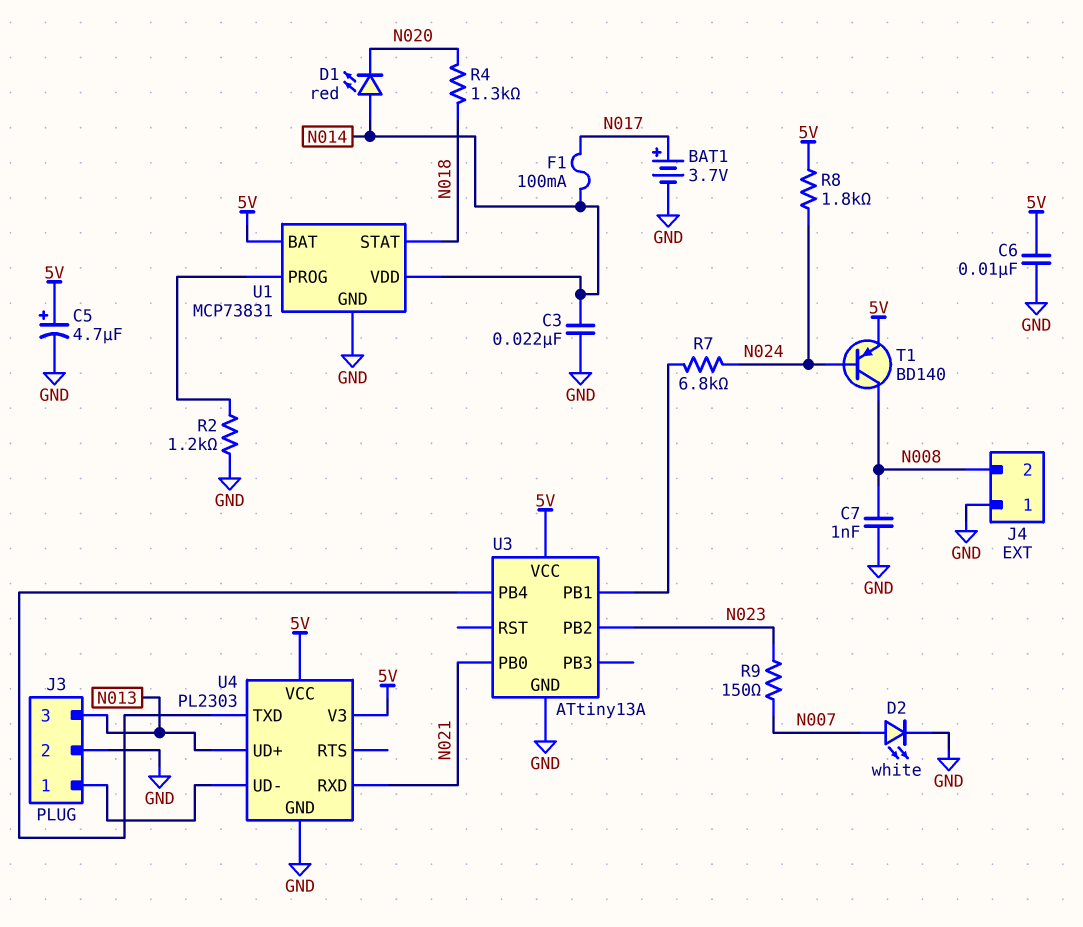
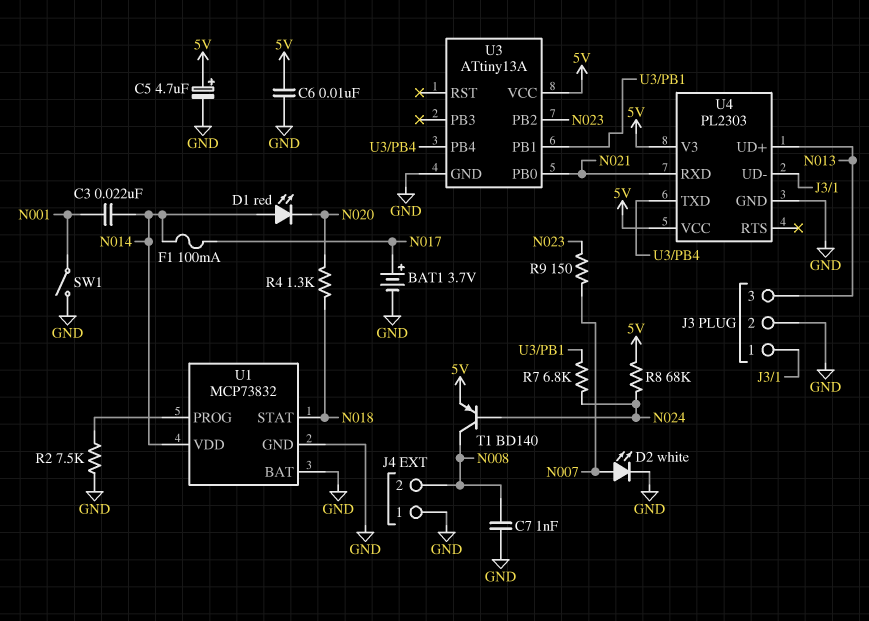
C3: 22nF (GND, N014) -> 22nF (N001, N014)
R2: 1.2k (GND, U1/PROG) -> 7.5k (GND, U1/PROG)
R8: 1.8k (5V, N024) -> 68k (5V, N024)
SW1: none -> switch (GND, N001)
U1: MCP73831 -> MCP73832
U1 pin BAT: 5V -> GND

